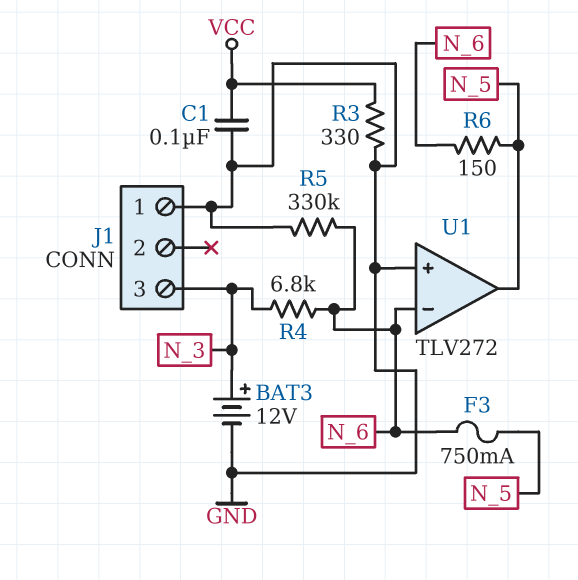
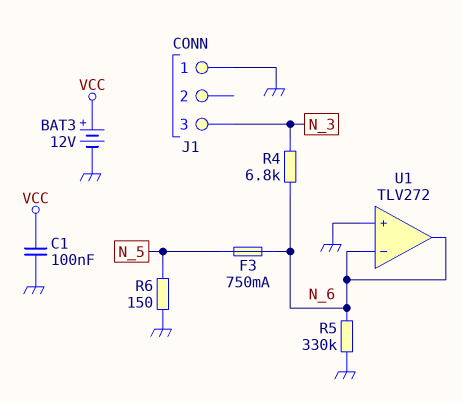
BAT3: 12V (plus N_3, minus GND) -> 12V (plus VCC, minus GND)
R3: 330 (GND, VCC) -> none
R6: 150 (N_5, N_6) -> 150 (GND, N_5)
U1 pin out: N_5 -> N_6

